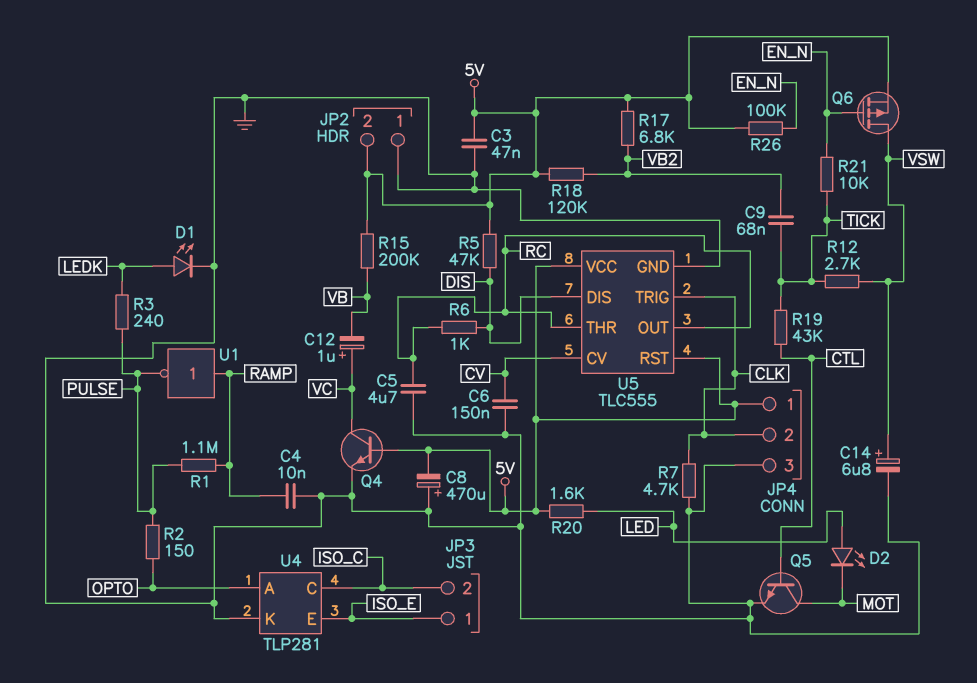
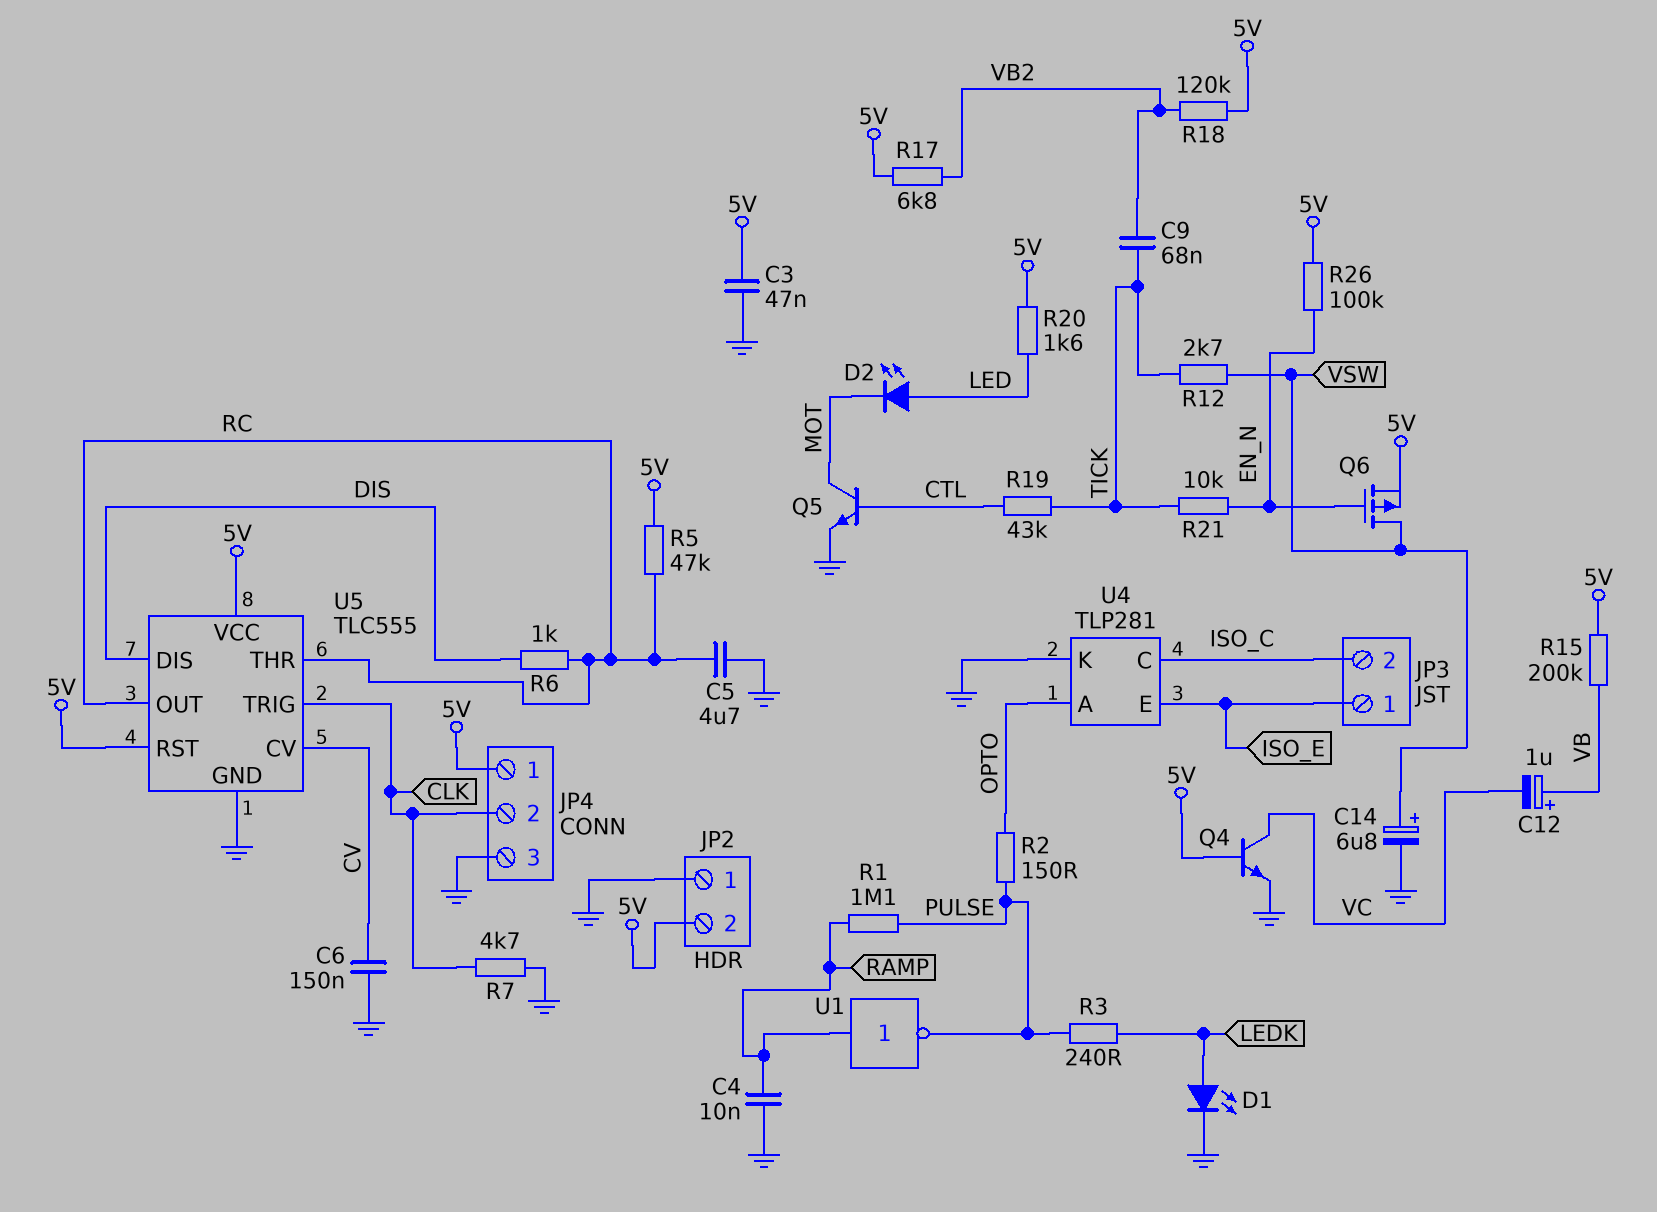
C8: 470uF (plus GND, minus 5V) -> none
C12: 1uF (plus VC, minus VB) -> 1uF (plus VB, minus VC)
R5: 47k (5V, DIS) -> 47k (5V, RC)

